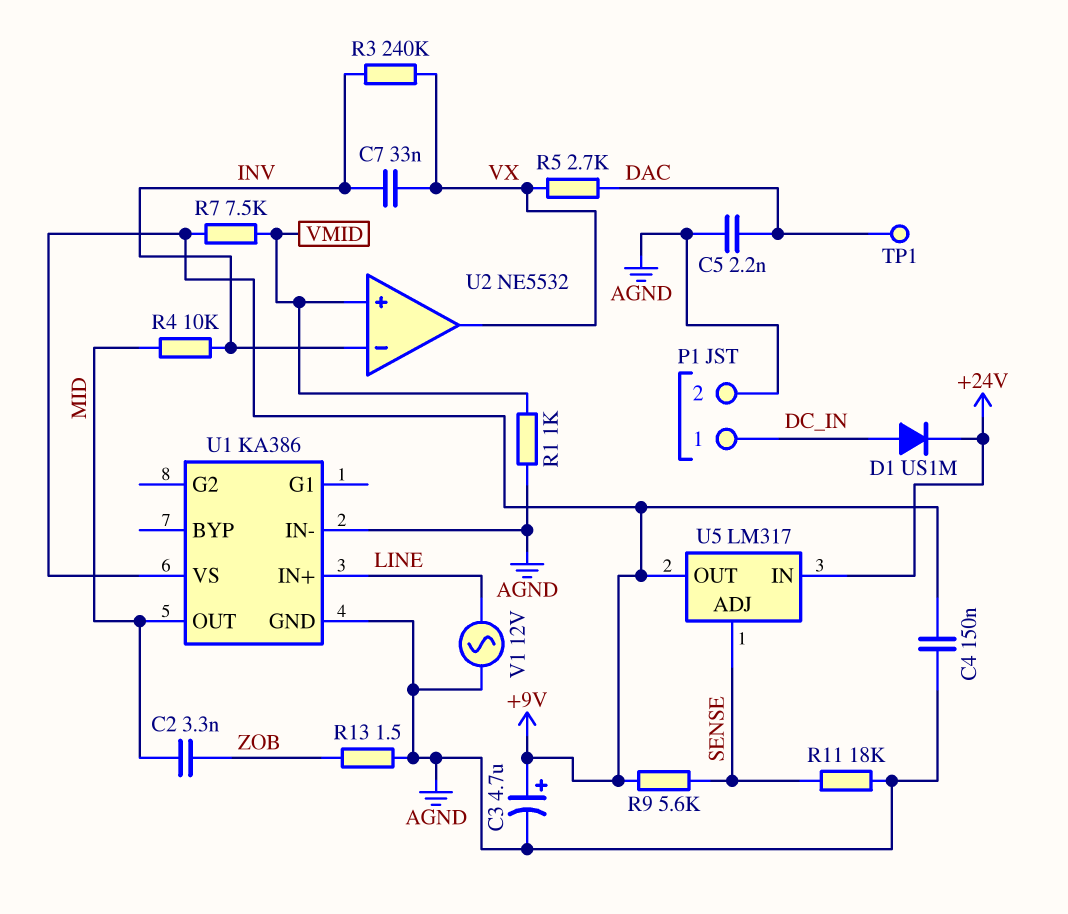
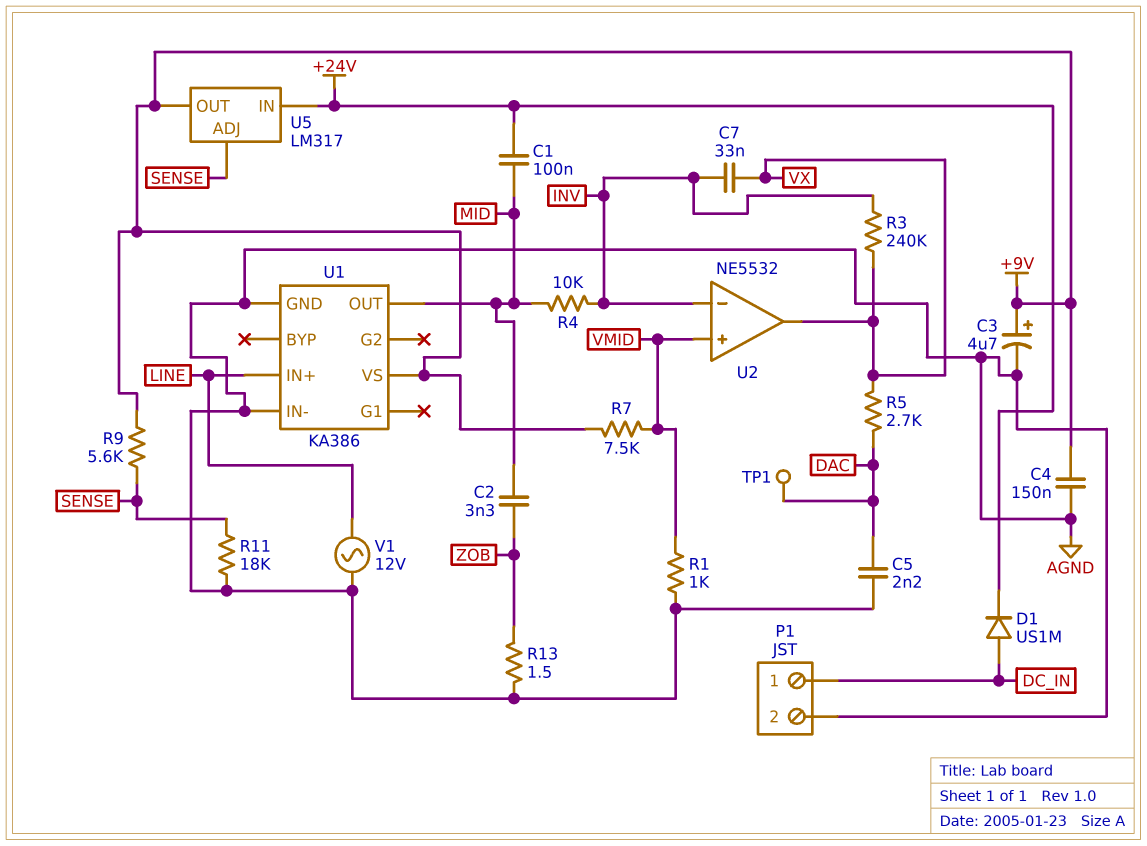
C1: none -> 100nF (+24V, MID)

